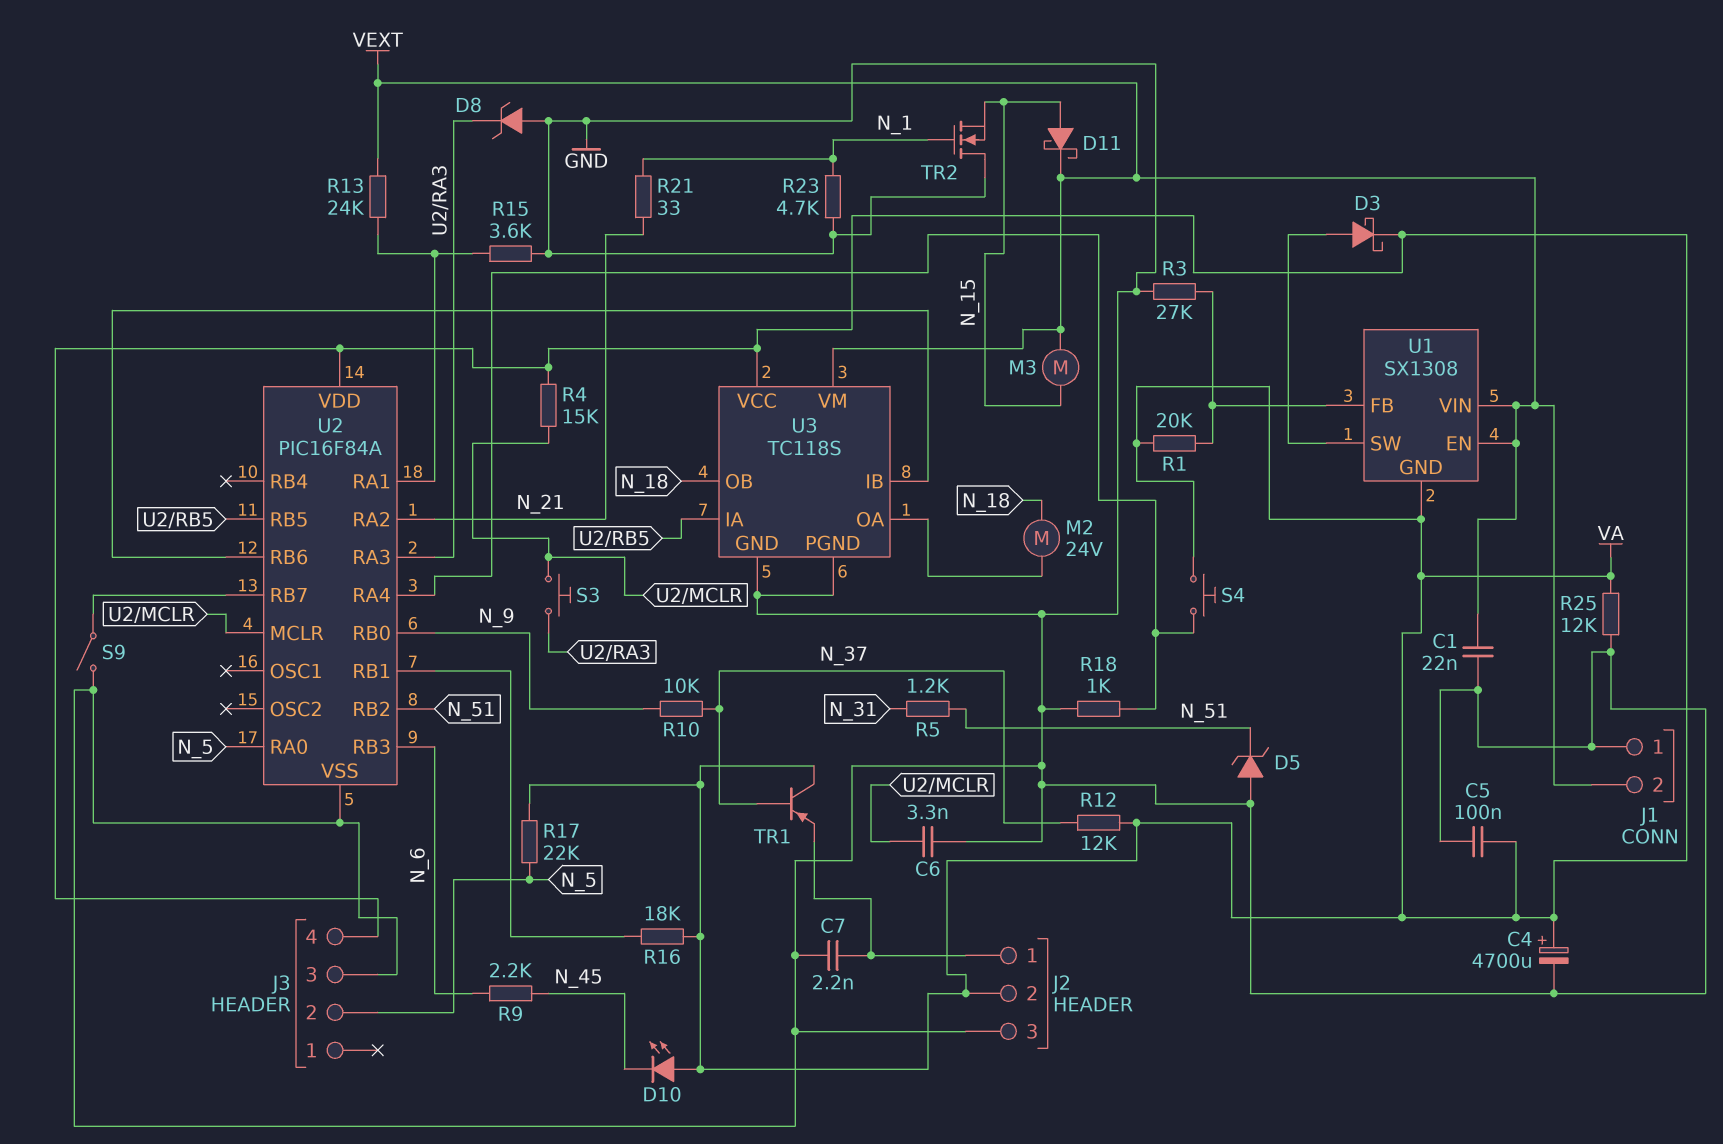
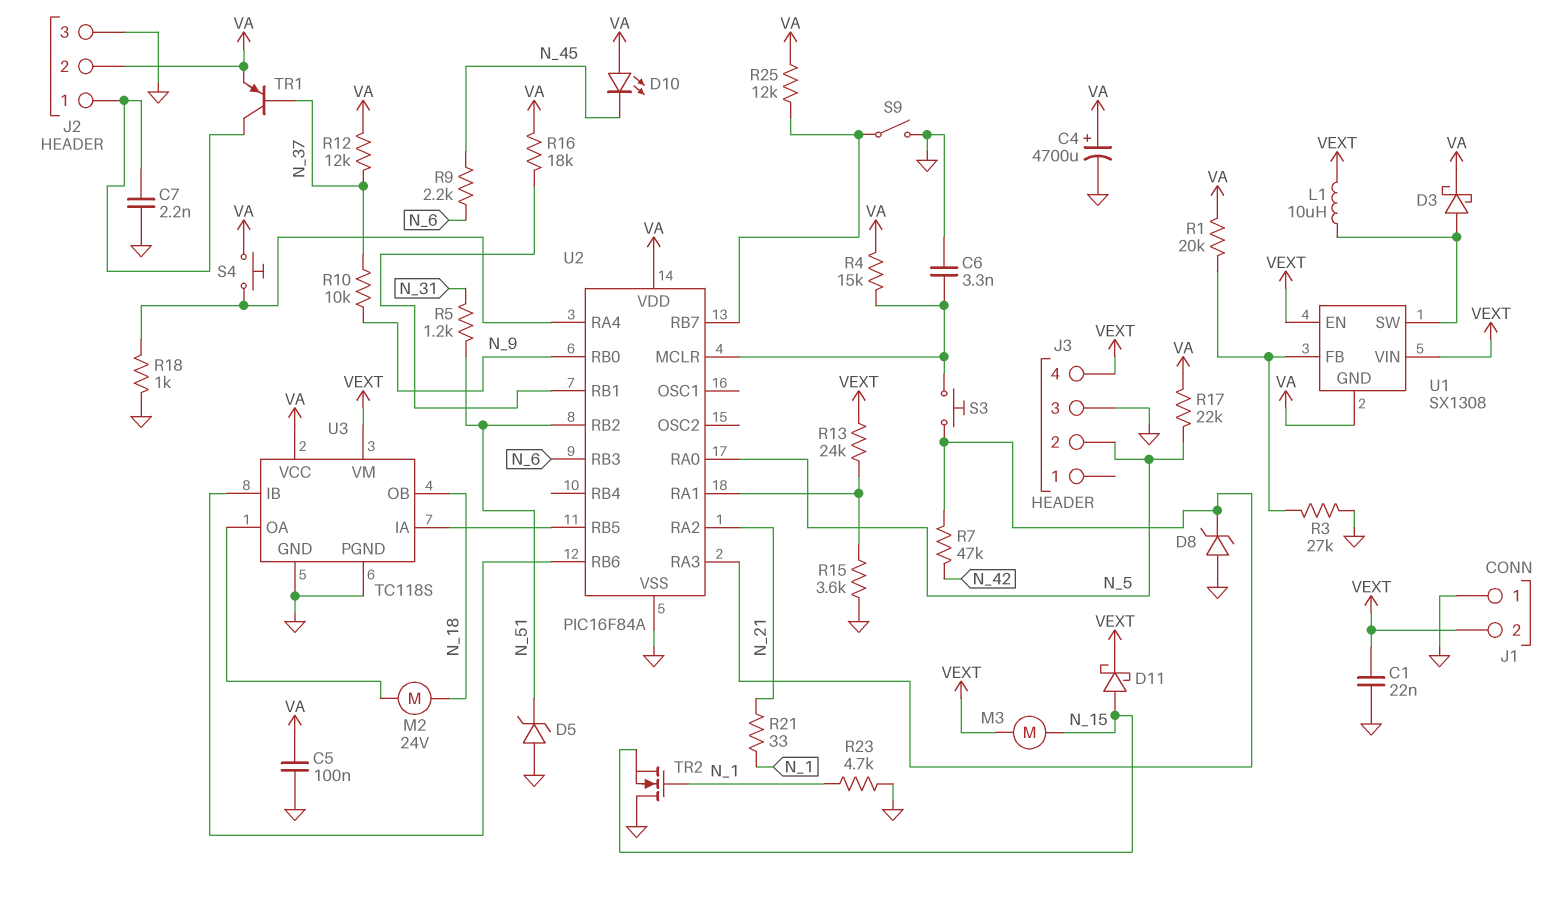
J3 pin 4: VA -> VEXT
L1: none -> 10uH (U1/SW, VEXT)
R7: none -> 47k (N_42, U2/RA3)
R25: 12k (GND, VA) -> 12k (U2/RB7, VA)
TR1: PNP (B N_37, C VA, E J2/1) -> PNP (B N_37, C J2/1, E VA)

